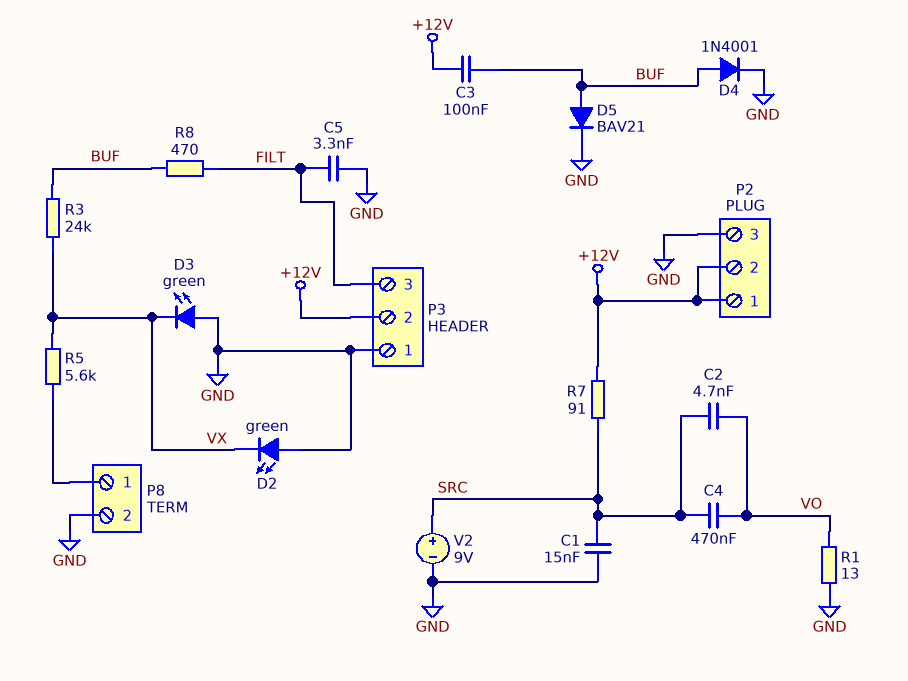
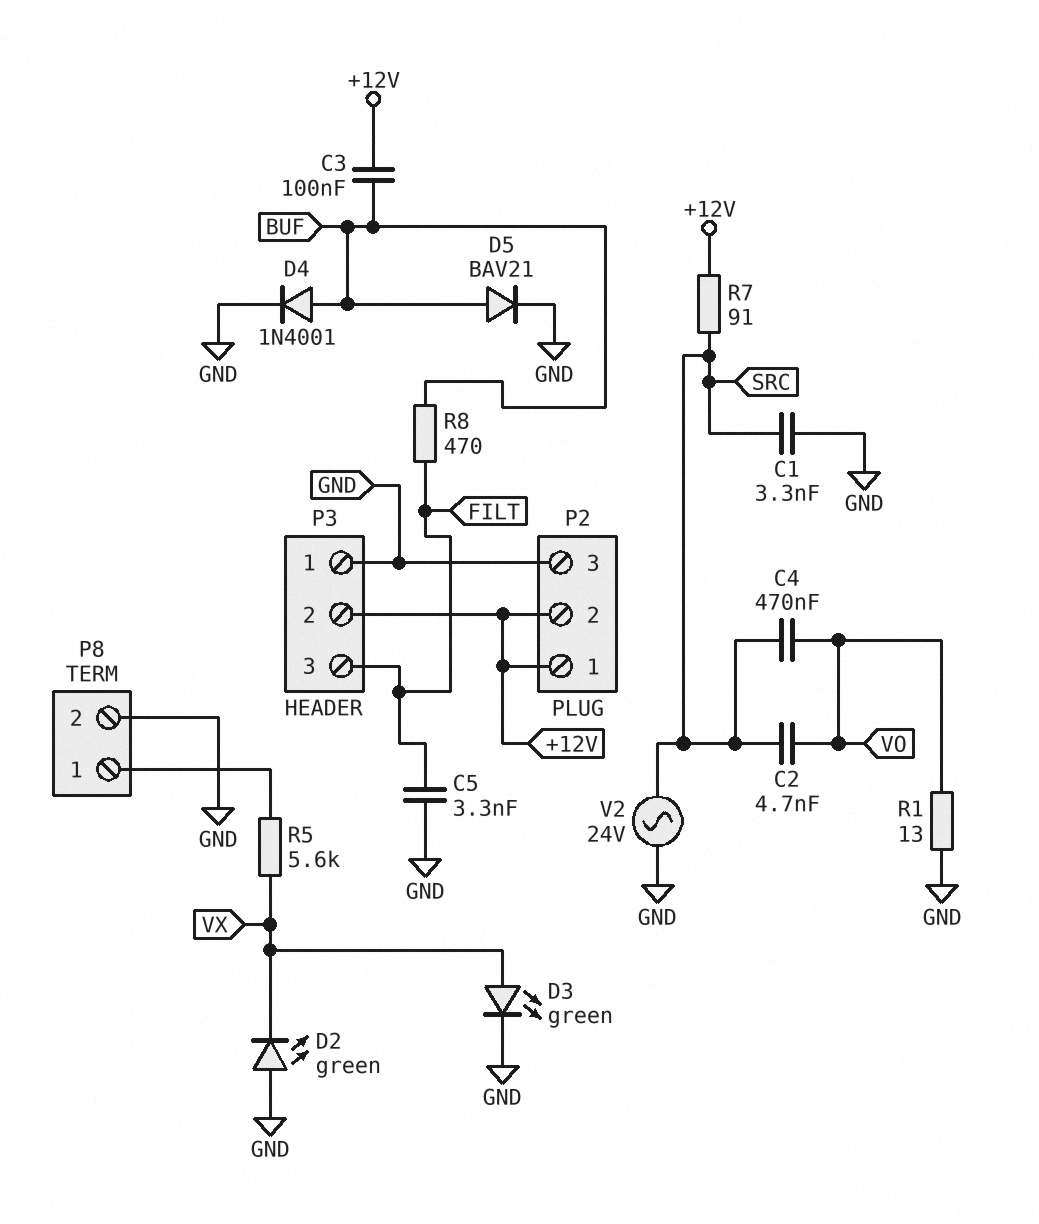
C1: 15nF (GND, SRC) -> 3.3nF (GND, SRC)
D3: LED green (A GND, K VX) -> LED green (A VX, K GND)
R3: 24k (BUF, VX) -> none
V2: 9V (plus SRC, minus GND) -> AC 24V (GND, SRC)

